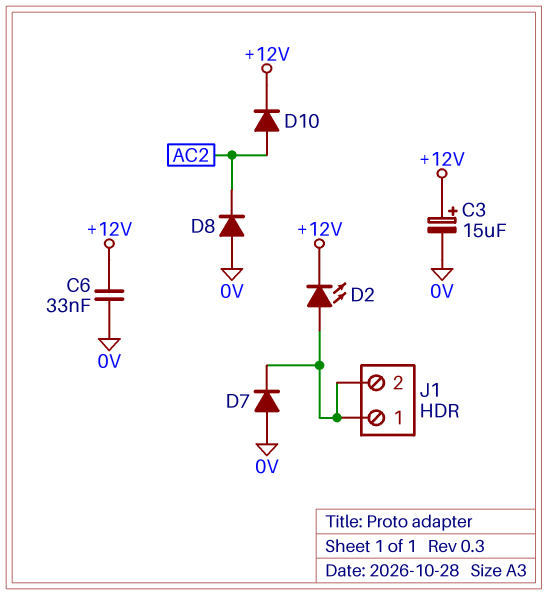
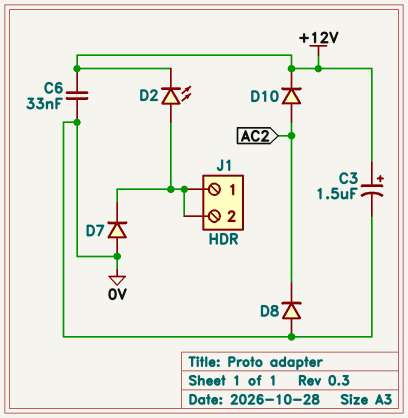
C3: 15uF (plus +12V, minus 0V) -> 1.5uF (plus +12V, minus 0V)

